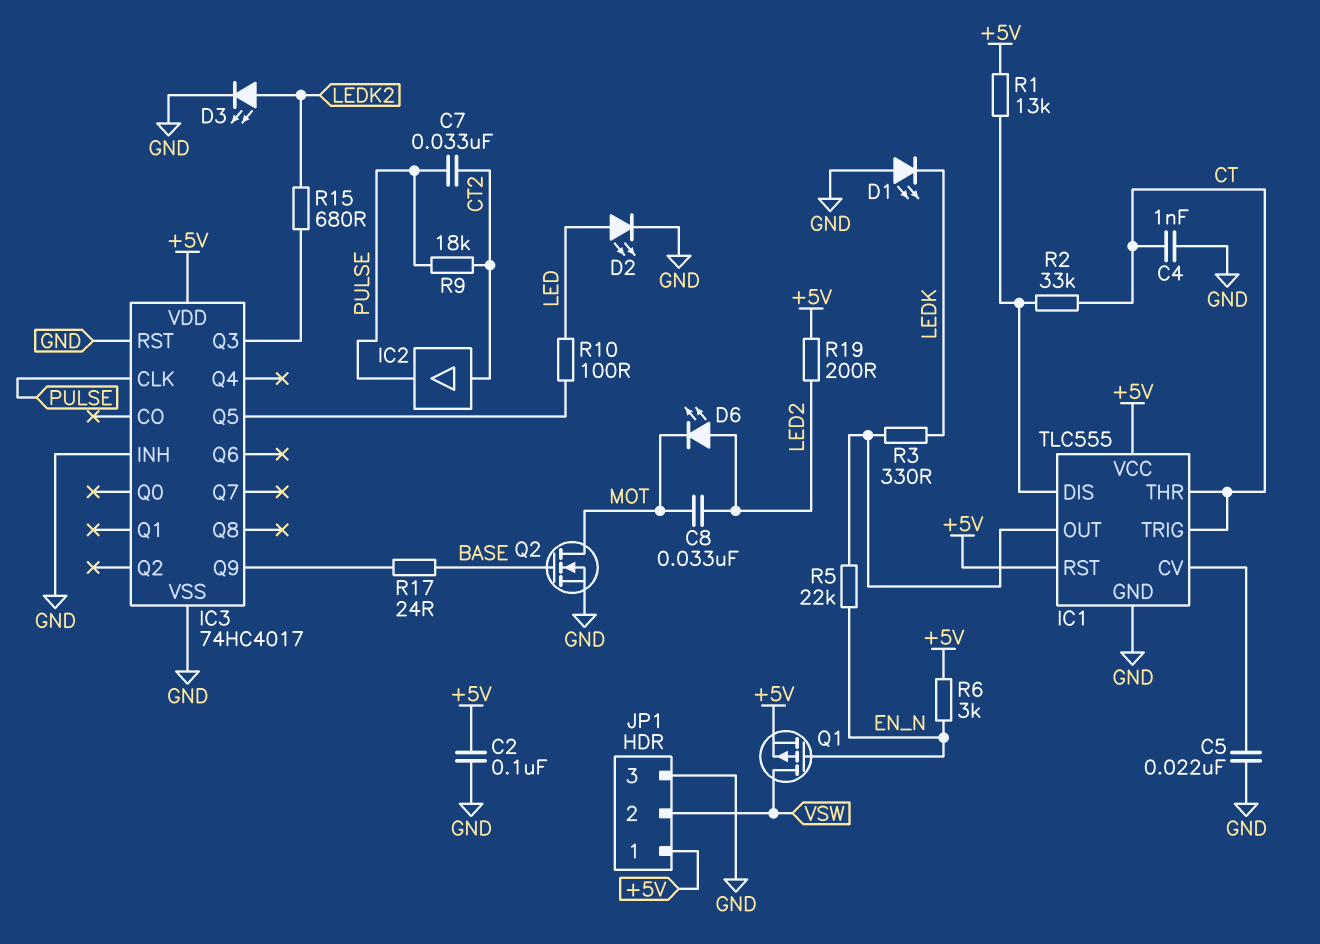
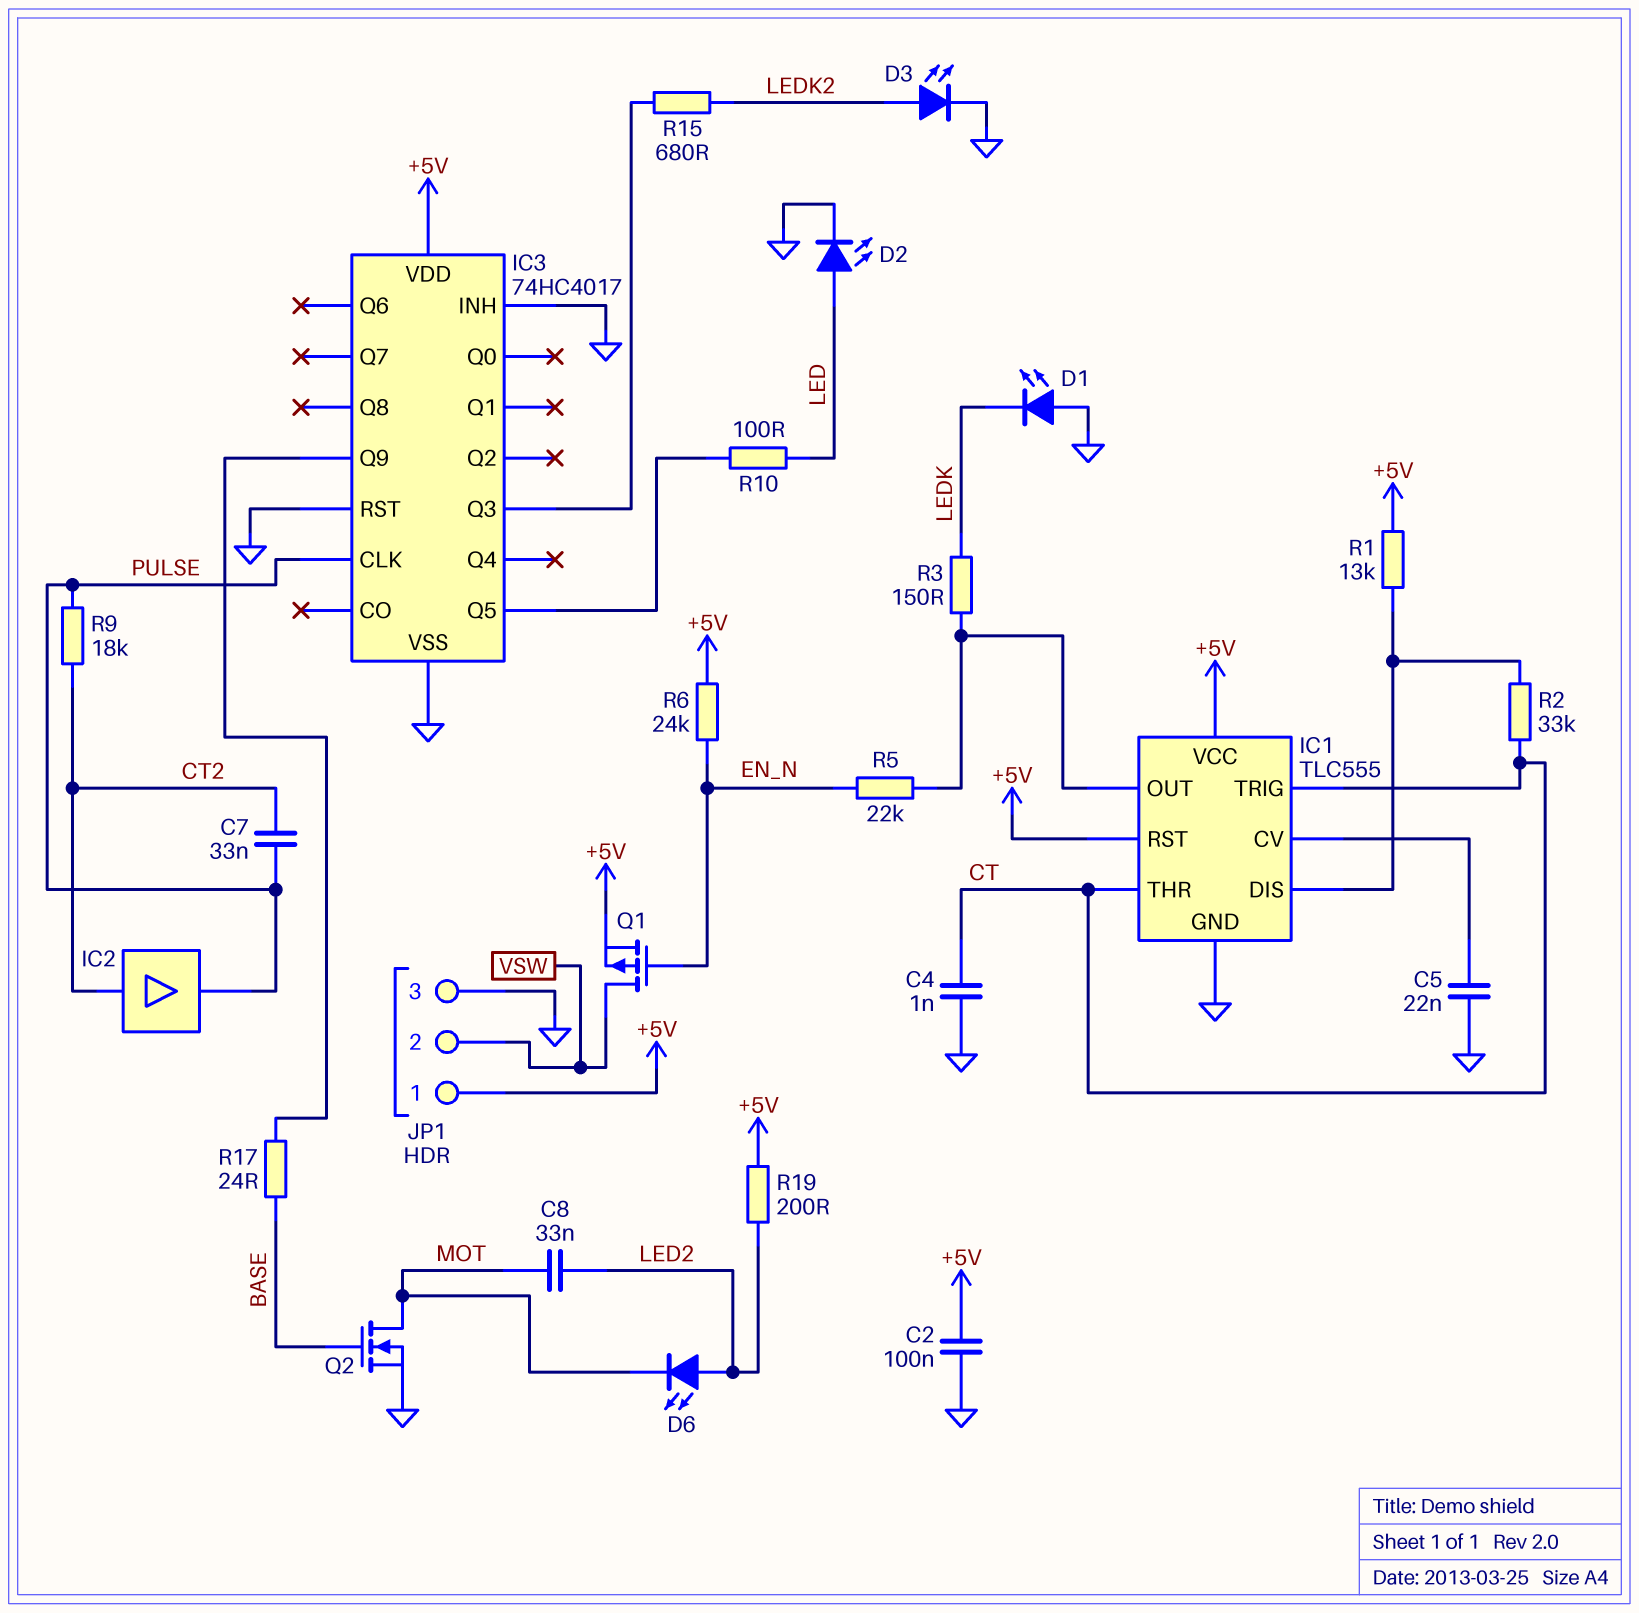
R3: 330 (IC1/OUT, LEDK) -> 150 (IC1/OUT, LEDK)
R6: 3k (+5V, EN_N) -> 24k (+5V, EN_N)

